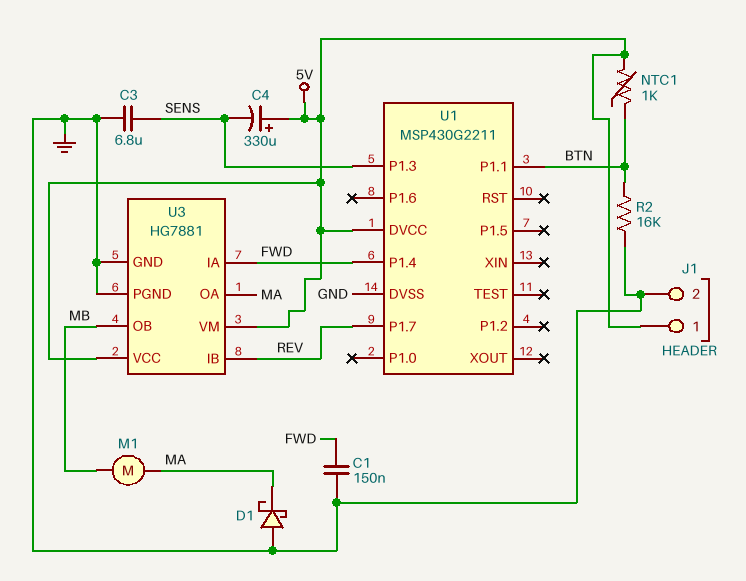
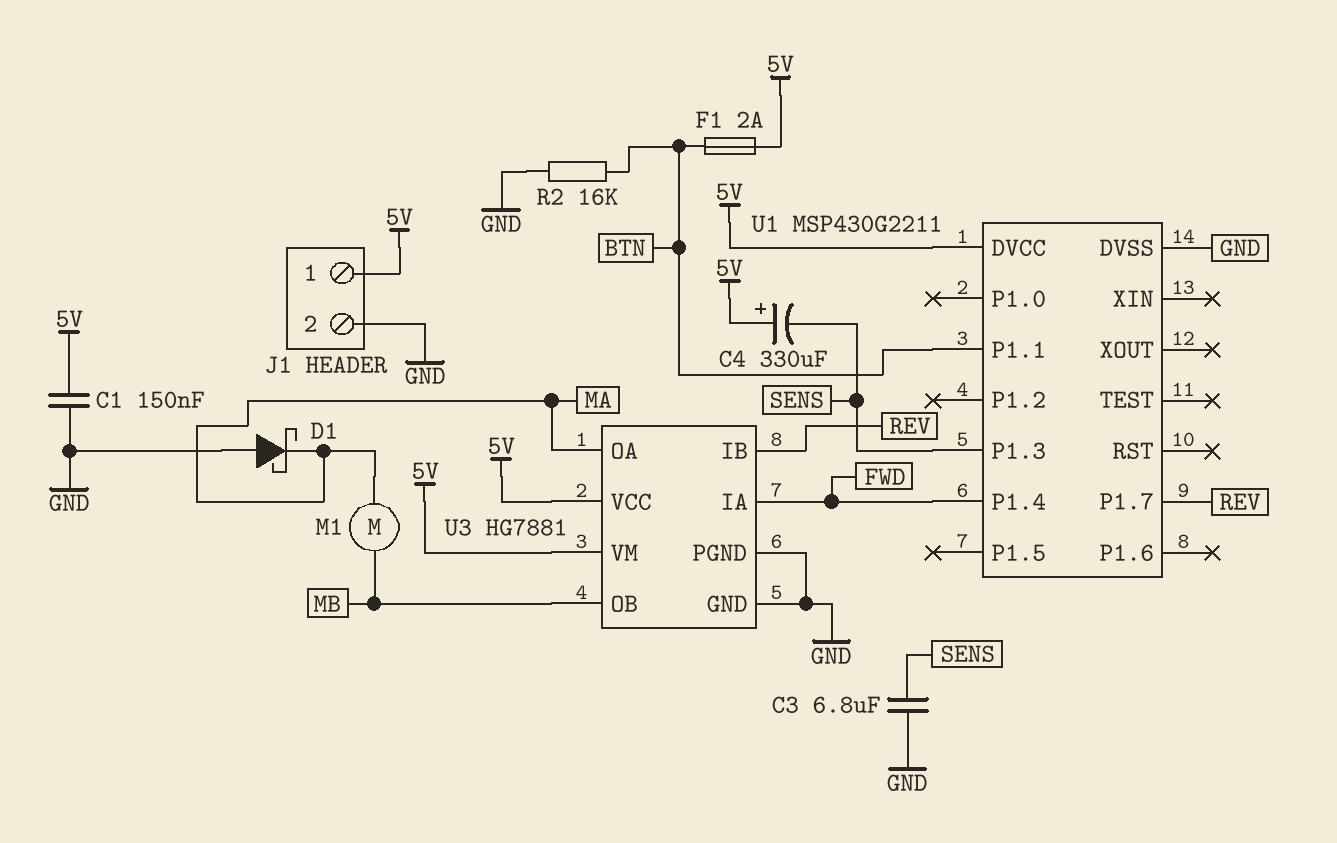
C1: 150nF (FWD, GND) -> 150nF (5V, GND)
F1: none -> 2A (5V, BTN)
NTC1: 1k (5V, BTN) -> none

